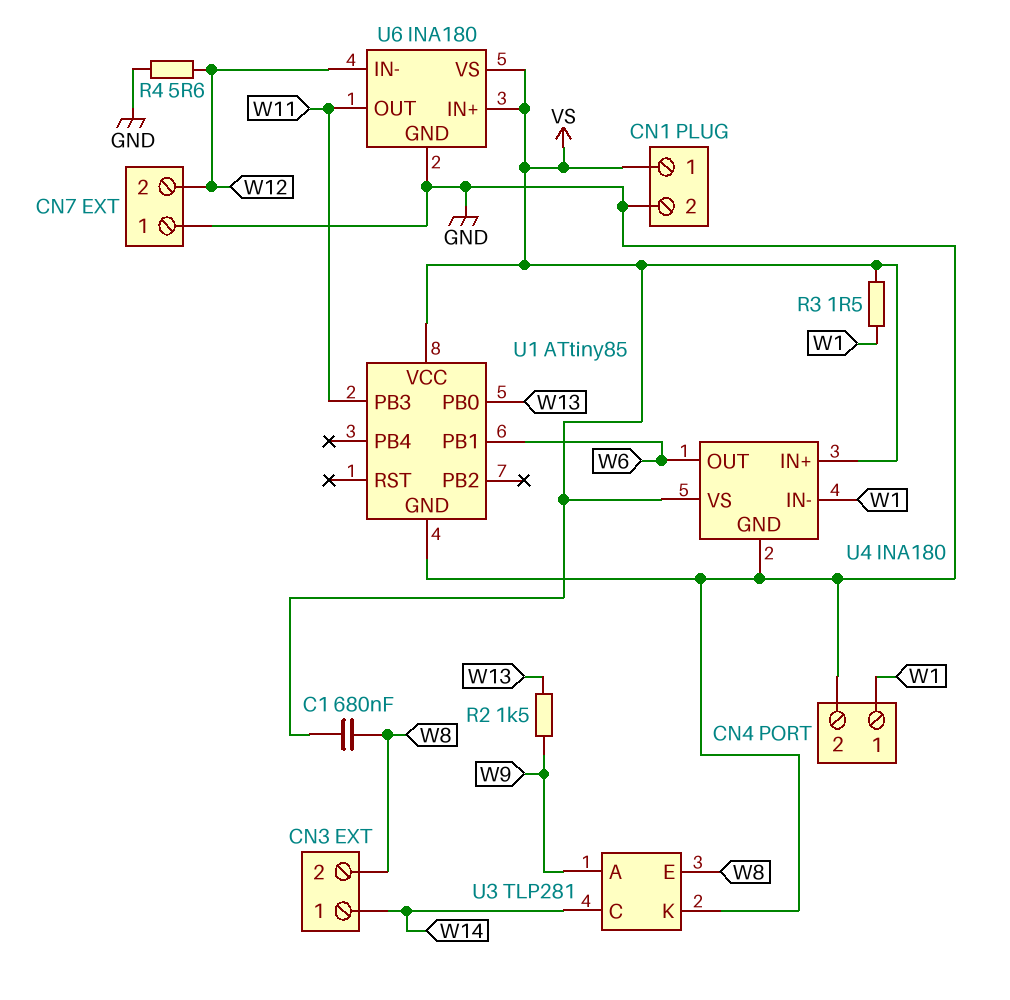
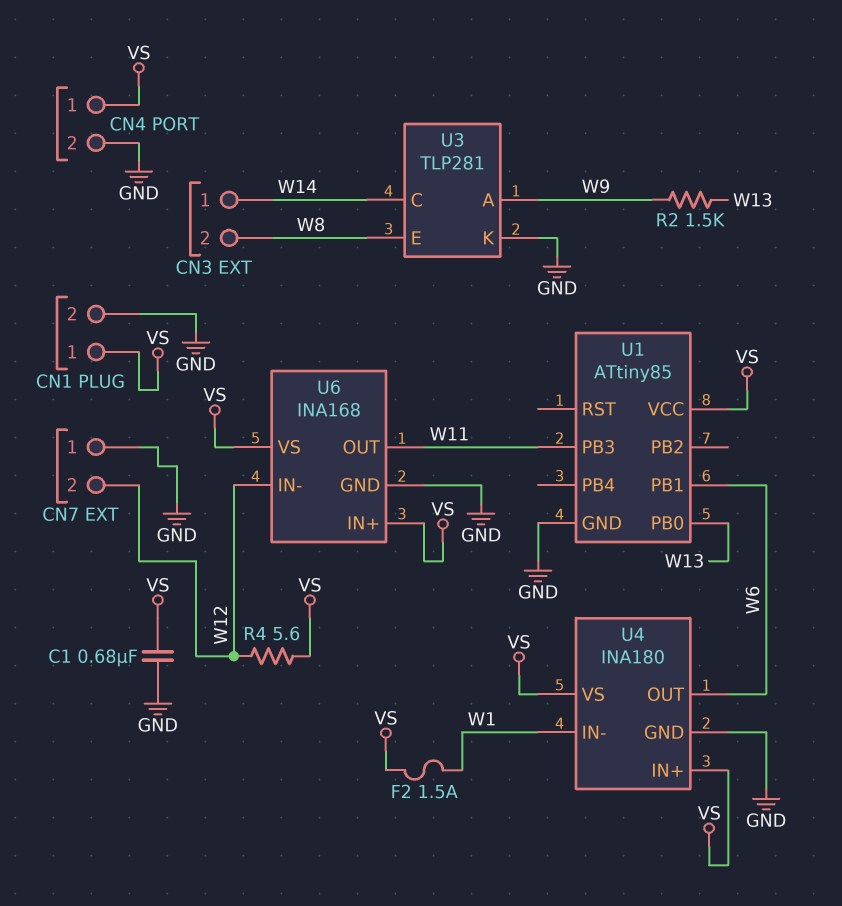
C1: 680nF (VS, W8) -> 680nF (GND, VS)
CN4 pin 1: W1 -> VS
F2: none -> 1.5A (VS, W1)
R3: 1.5 (VS, W1) -> none
R4: 5.6 (GND, W12) -> 5.6 (VS, W12)
U6: INA180 -> INA168

